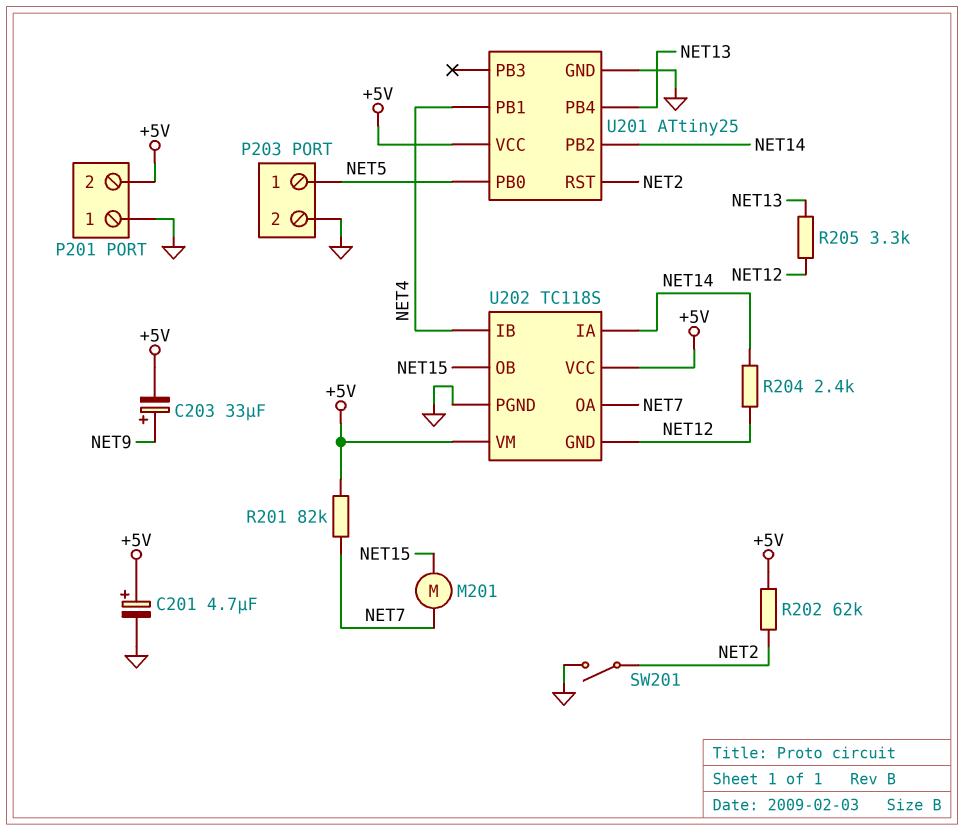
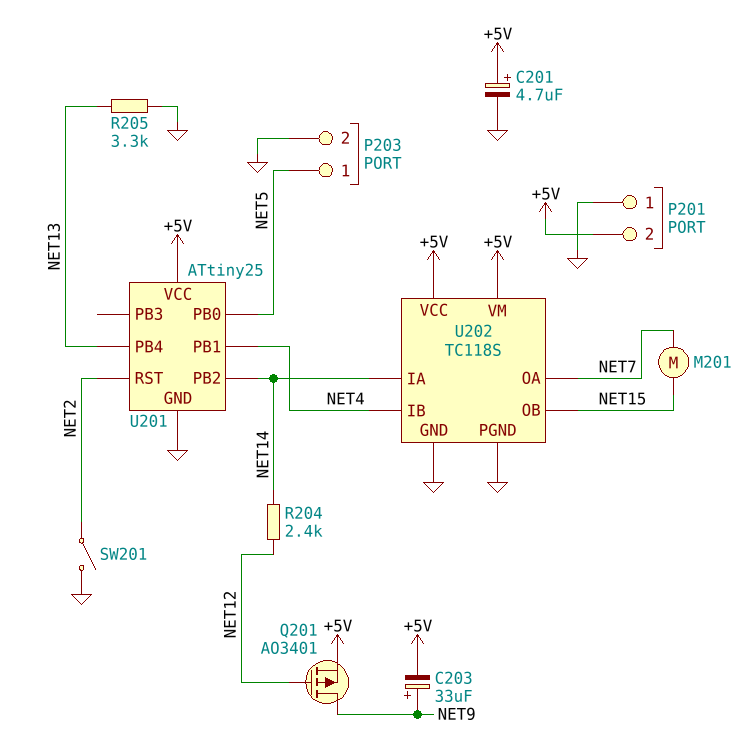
Q201: none -> PMOS AO3401 (G NET12, D NET9, S +5V)
R201: 82k (+5V, NET7) -> none
R202: 62k (+5V, NET2) -> none
R205: 3.3k (NET12, NET13) -> 3.3k (GND, NET13)
U202 pin GND: NET12 -> GND

